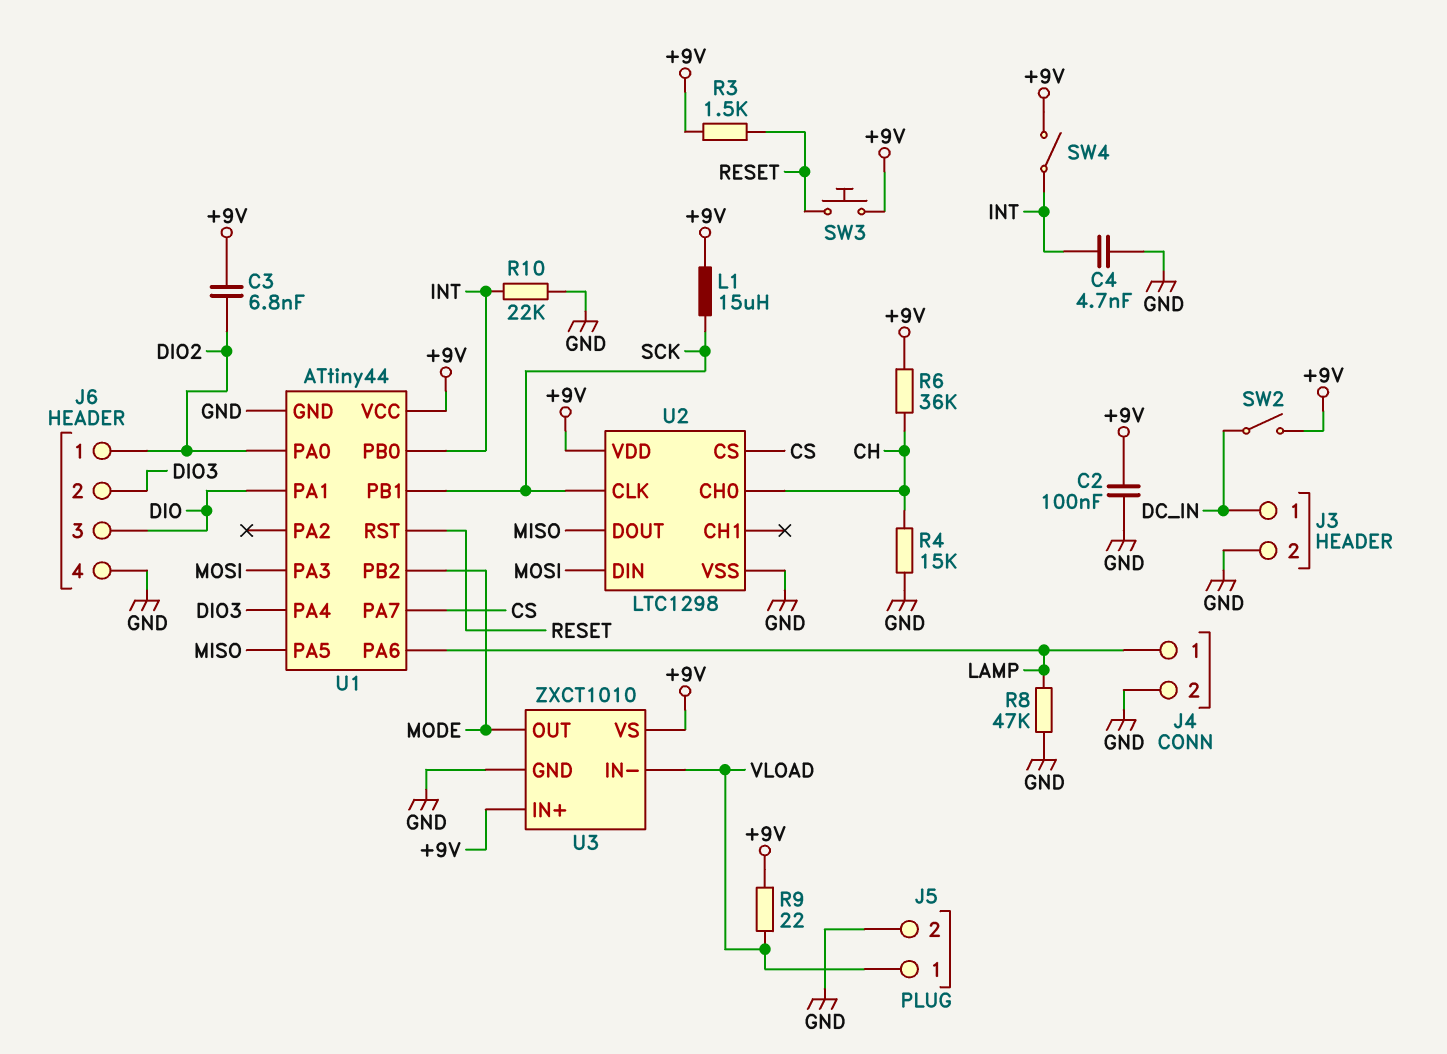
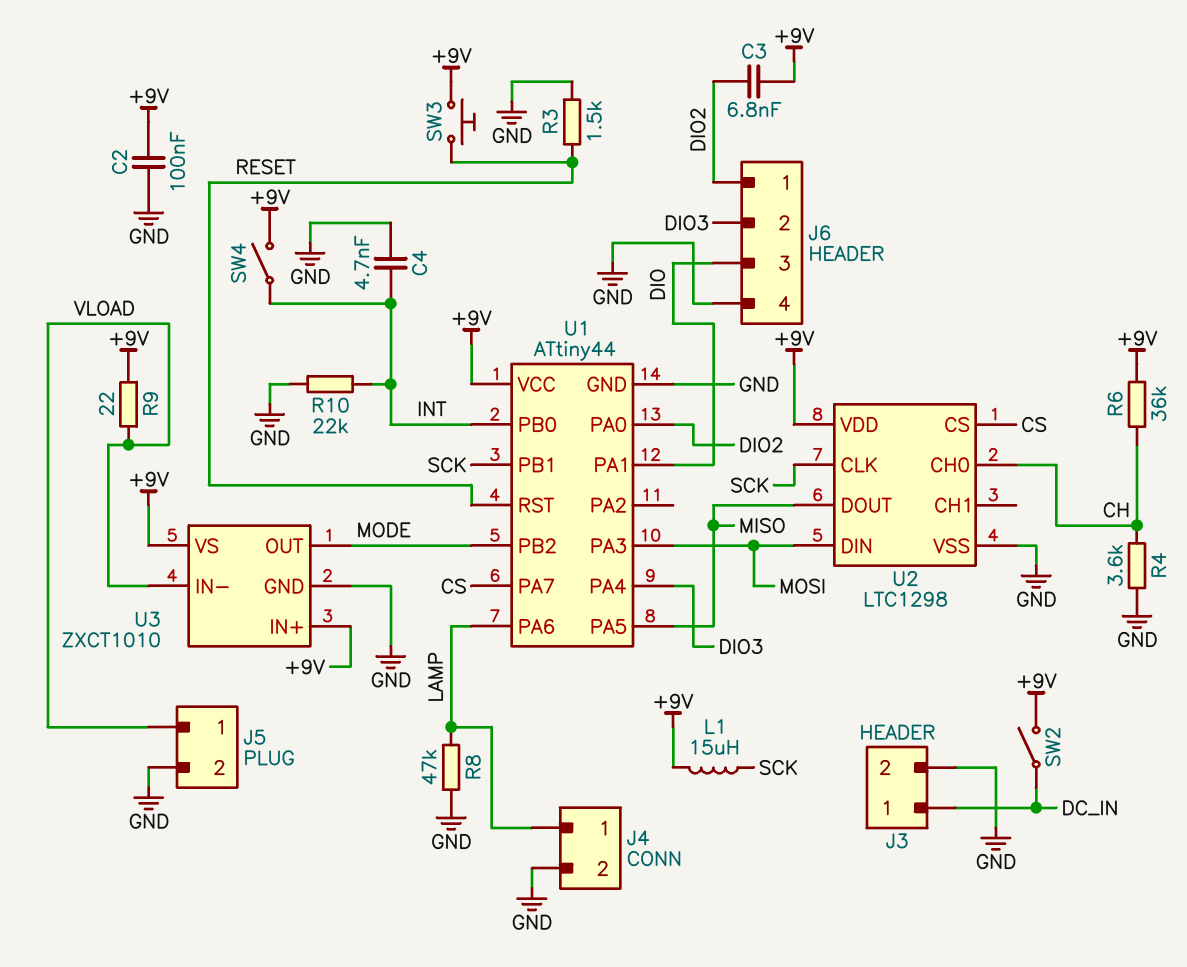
R3: 1.5k (+9V, RESET) -> 1.5k (GND, RESET)
R4: 15k (CH, GND) -> 3.6k (CH, GND)

